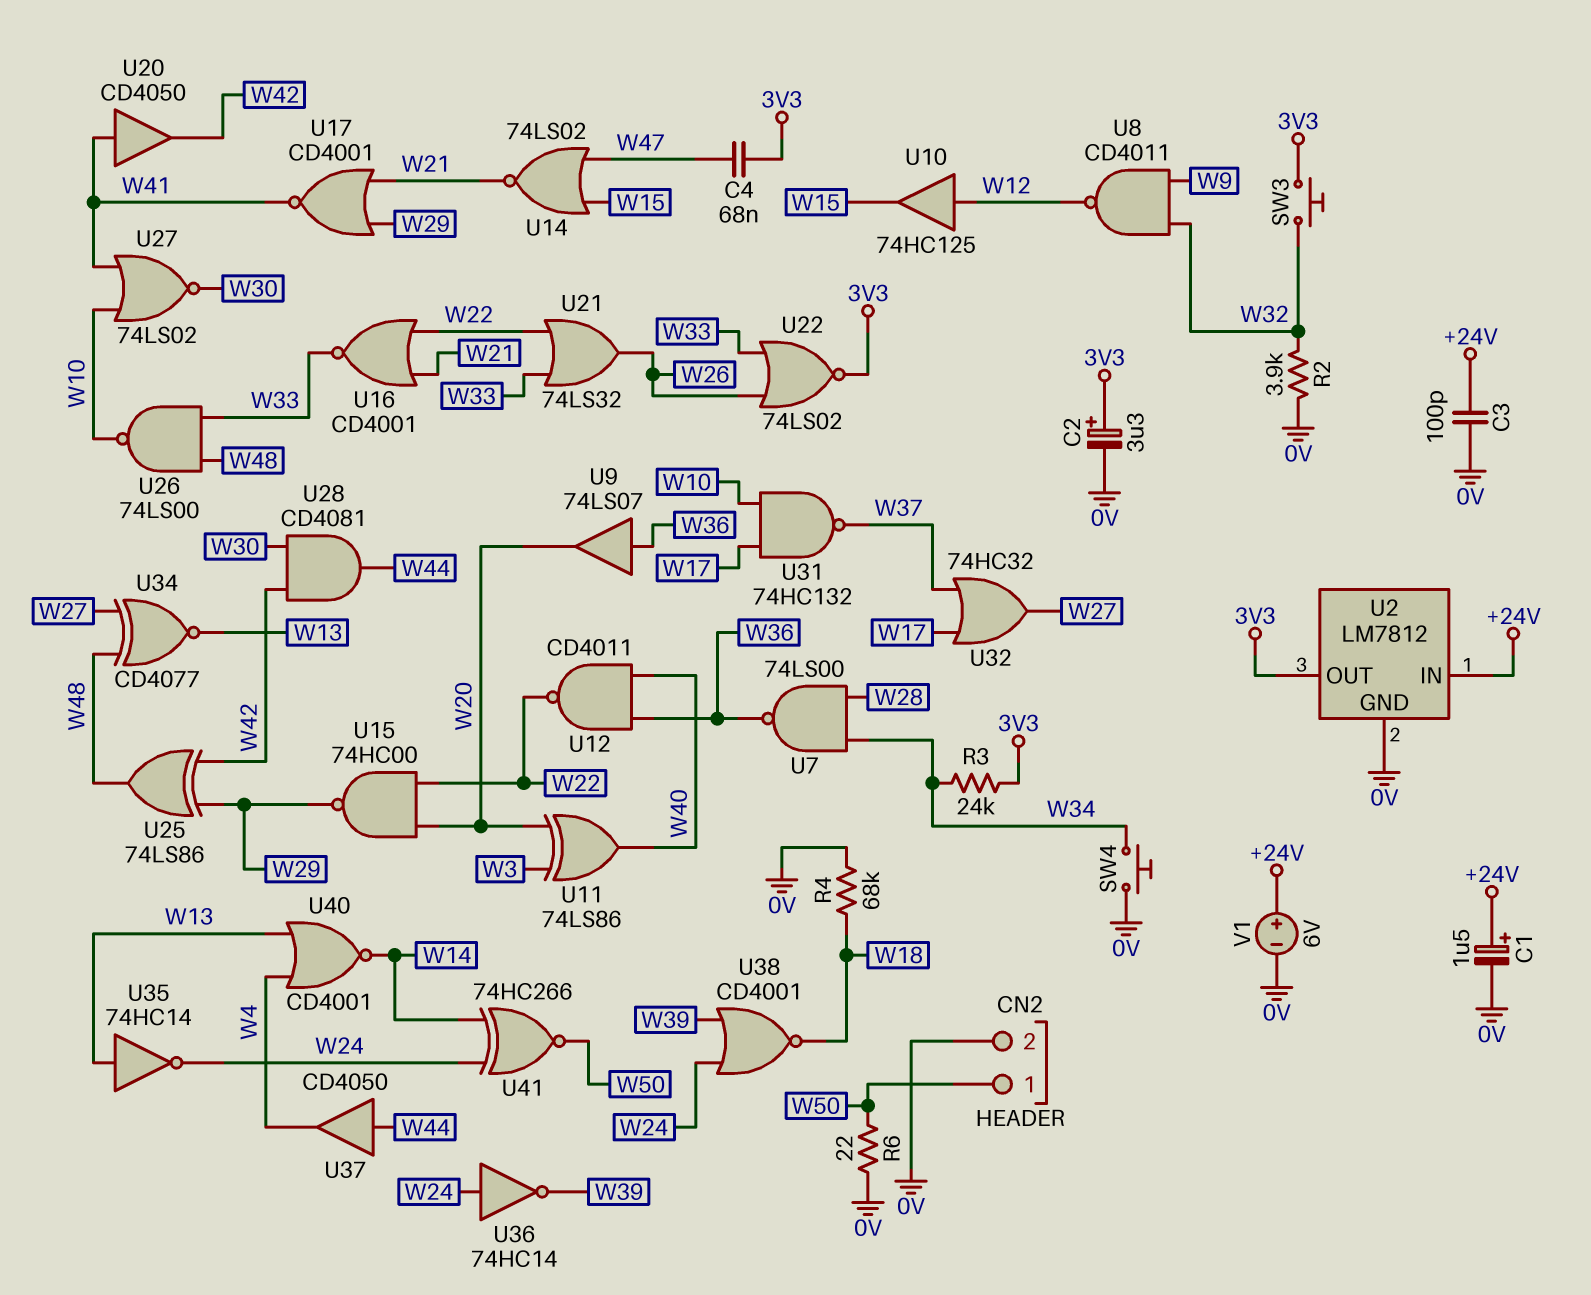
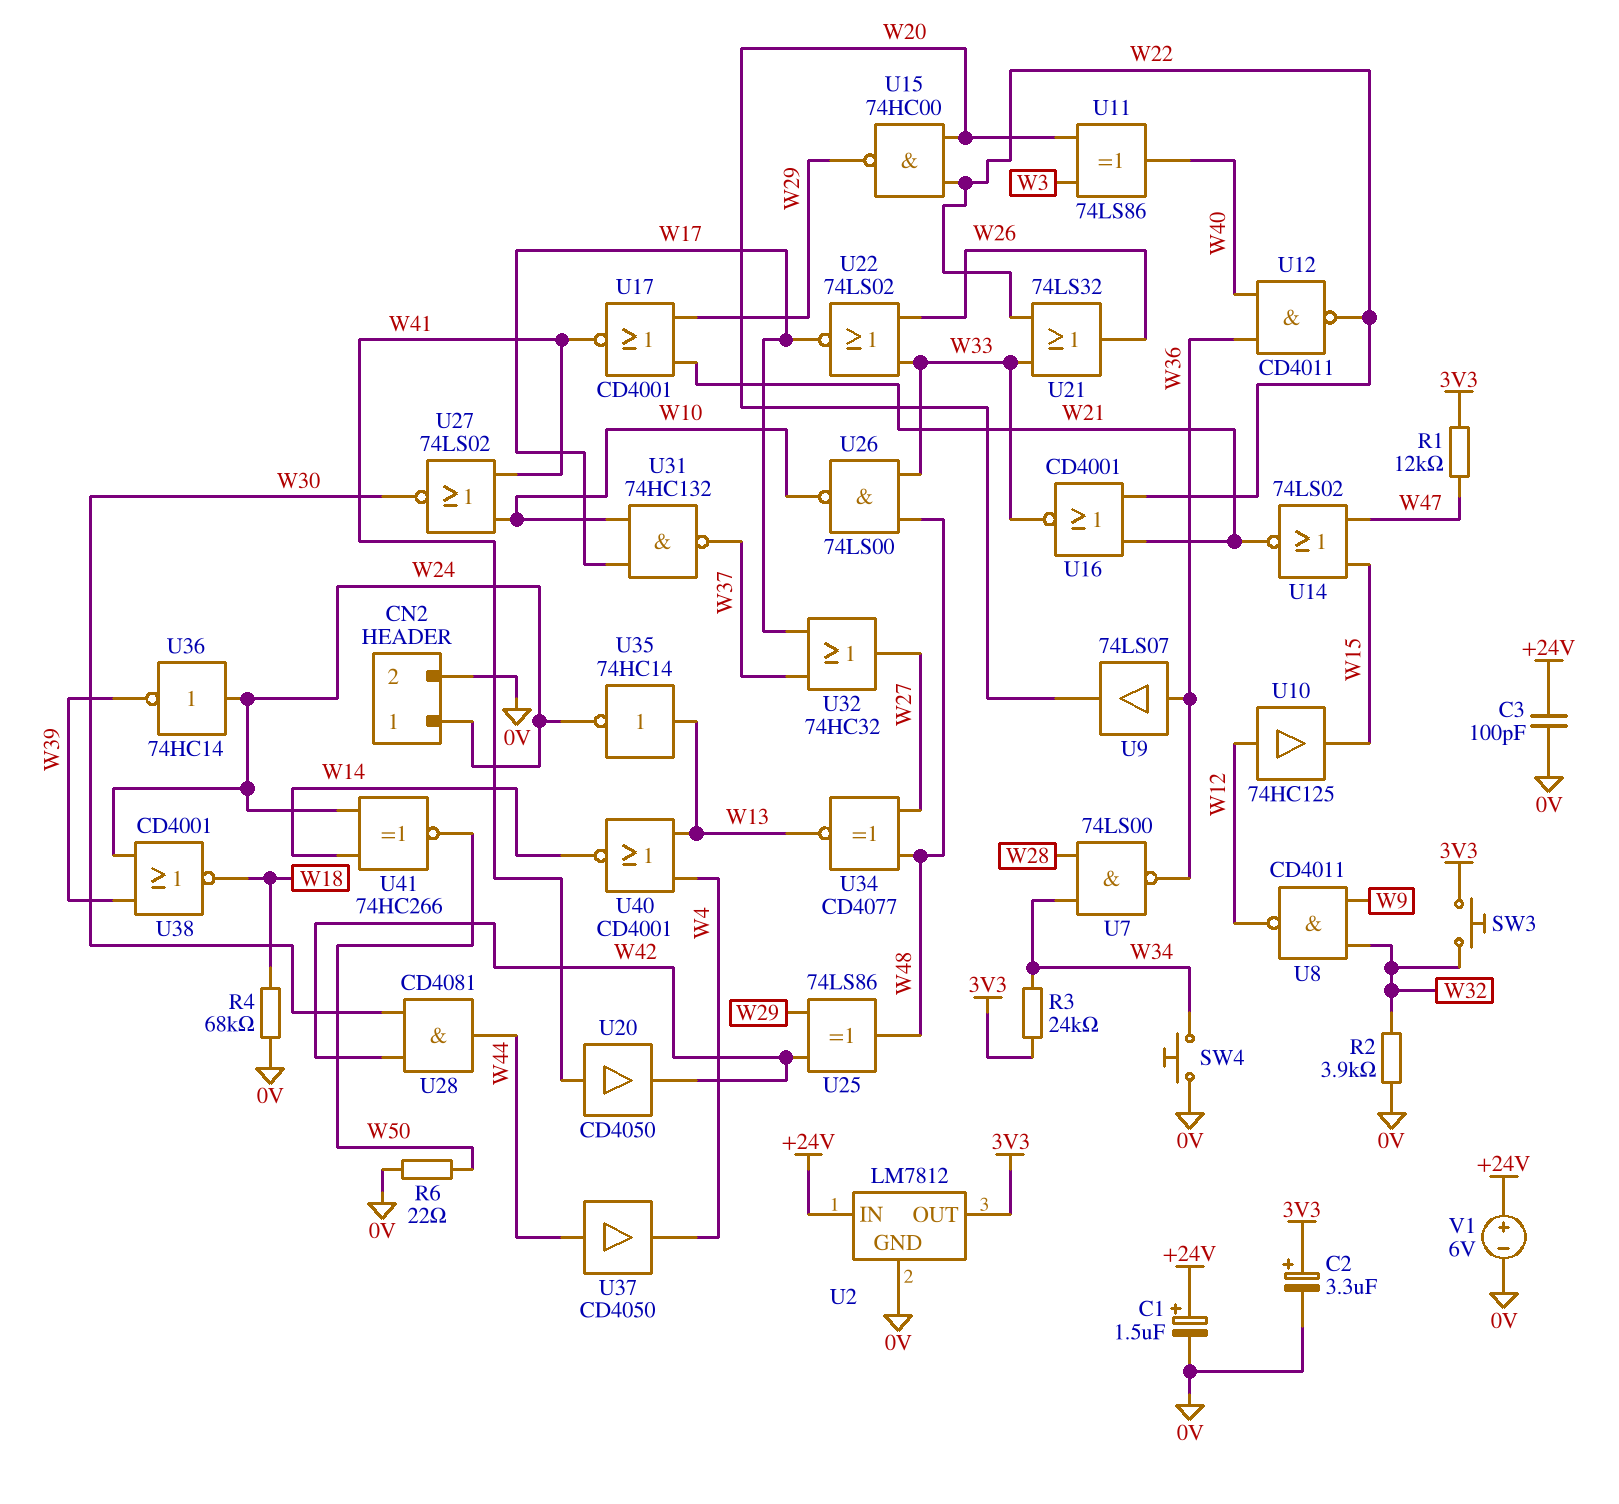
C4: 68nF (3V3, W47) -> none
CN2 pin 1: W50 -> W24
R1: none -> 12k (3V3, W47)
U22: NOR 74LS02 (in W26, in W33, out 3V3) -> NOR 74LS02 (in W26, in W33, out W17)

